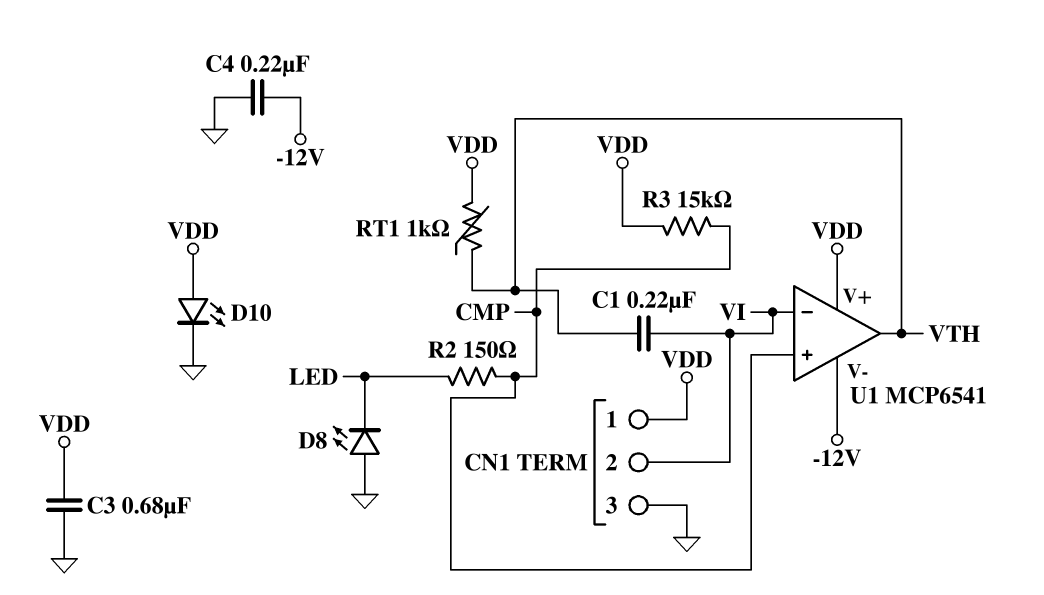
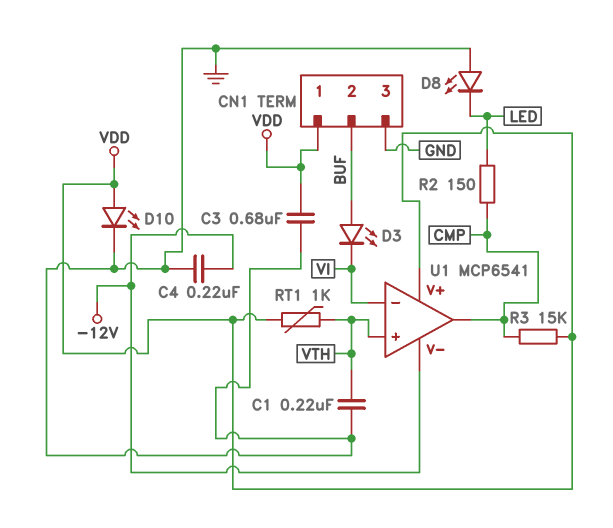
C1: 220nF (VI, VTH) -> 220nF (GND, VTH)
CN1 pin 2: VI -> BUF
D3: none -> LED (A BUF, K VI)
U1 pin in+: CMP -> VTH
U1 pin out: VTH -> CMP

